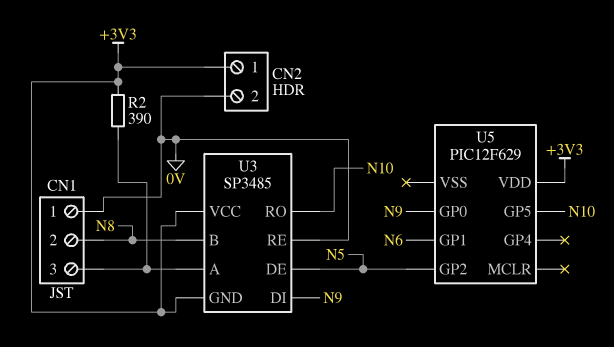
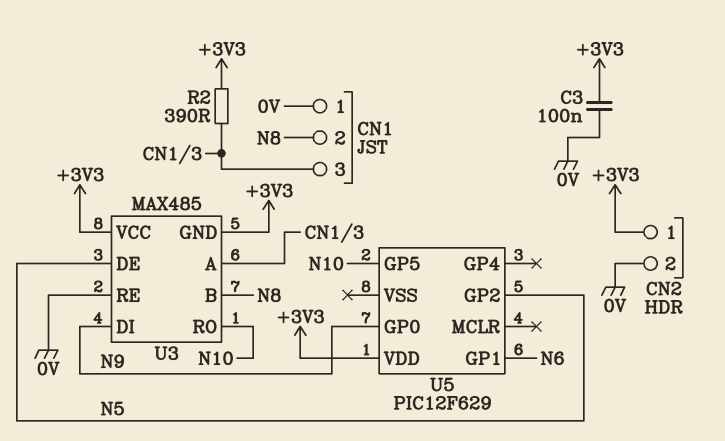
C3: none -> 100nF (+3V3, 0V)
U3: SP3485 -> MAX485

